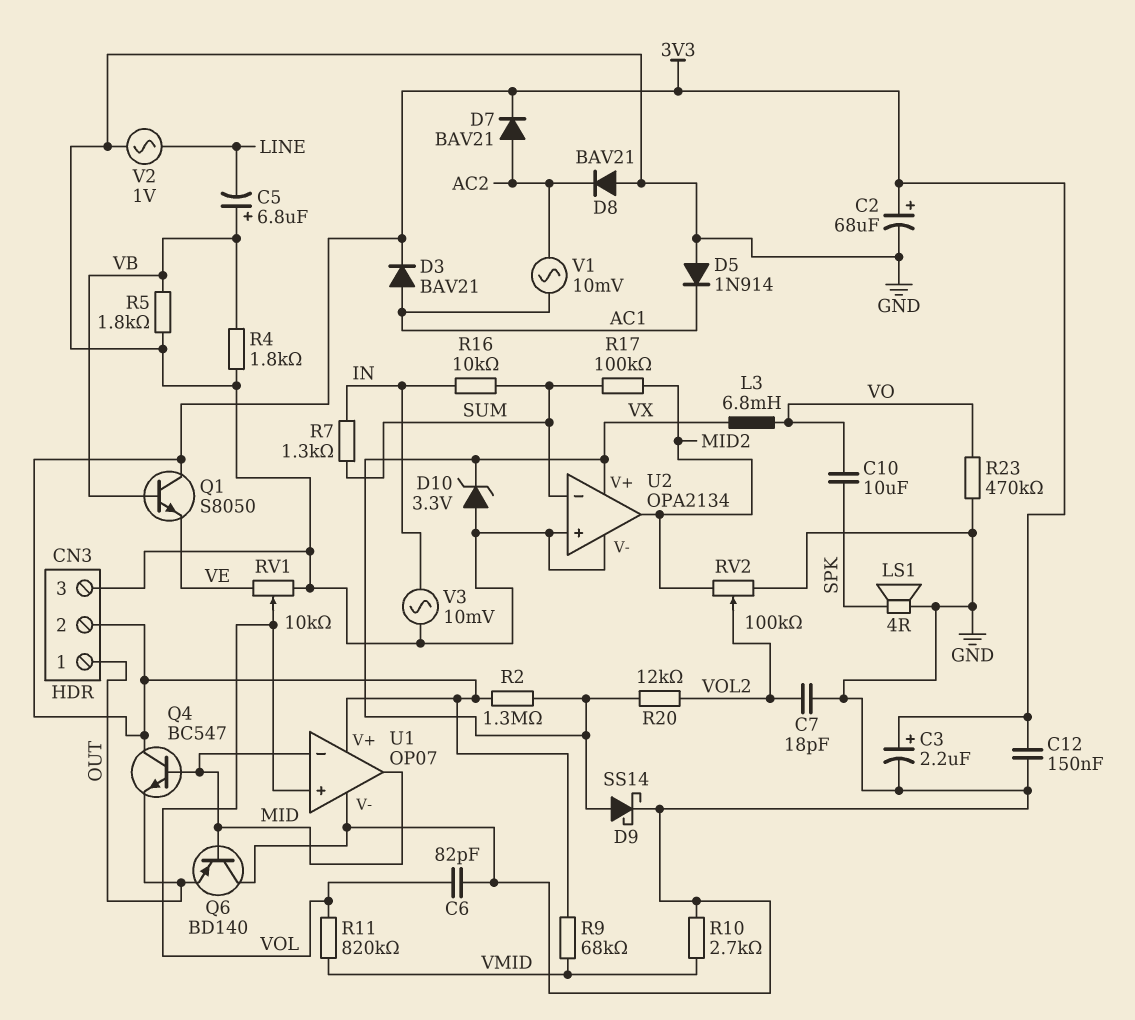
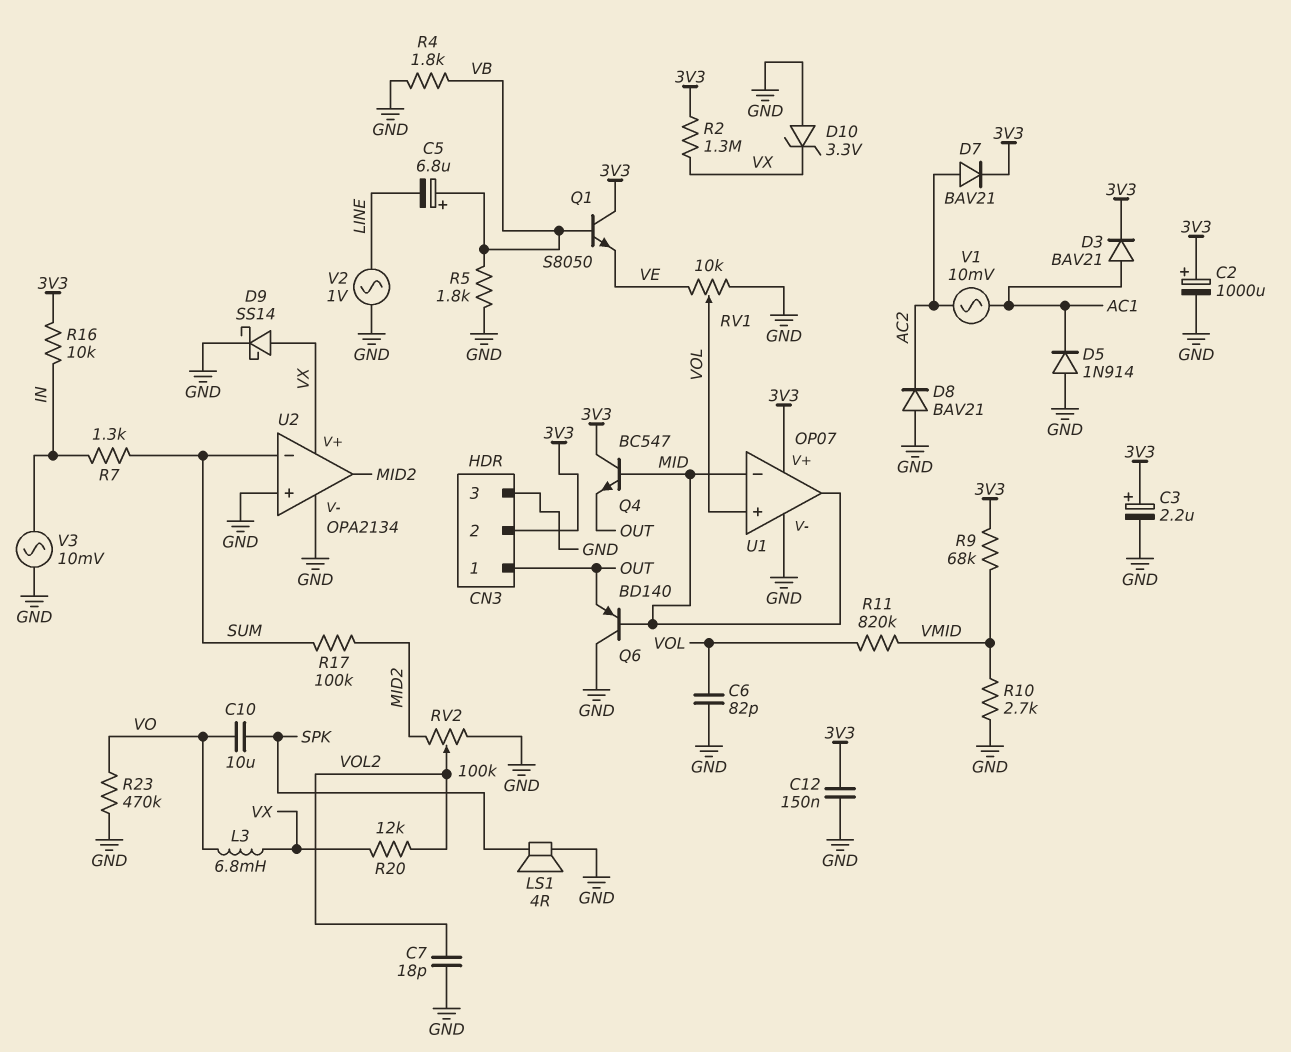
C2: 68uF (plus 3V3, minus GND) -> 1000uF (plus 3V3, minus GND)
R16: 10k (IN, SUM) -> 10k (3V3, IN)

